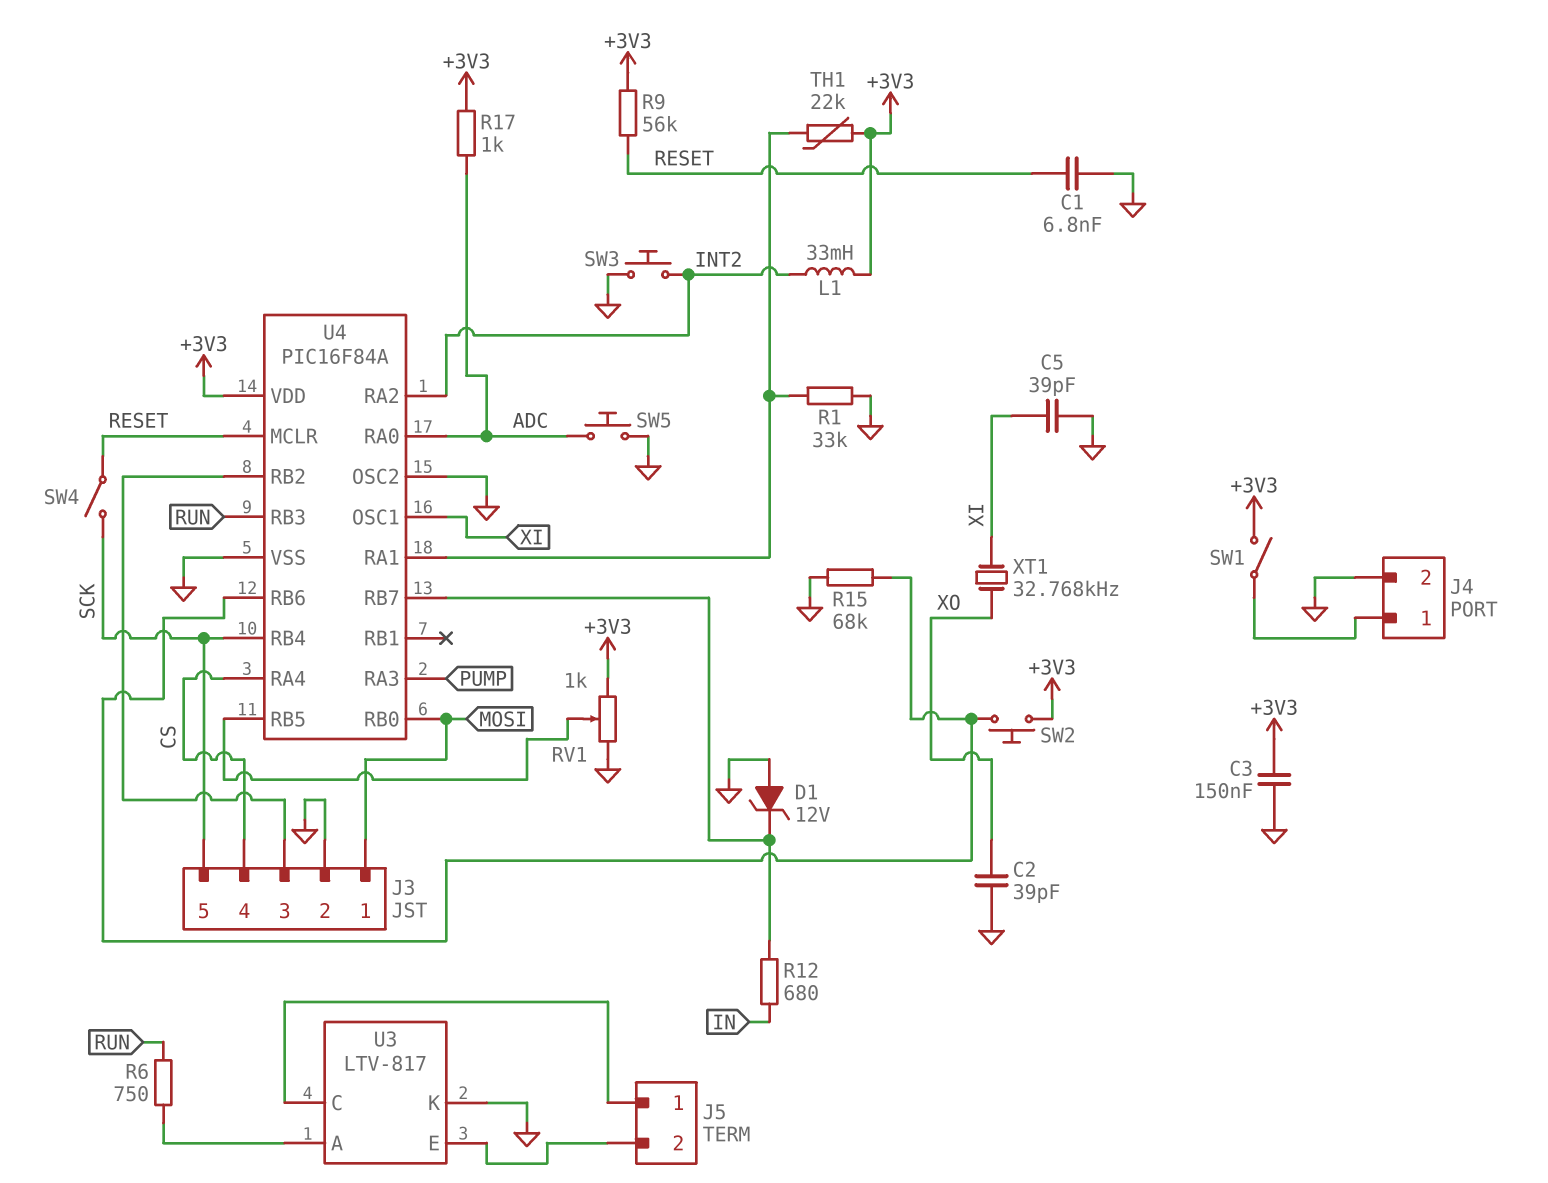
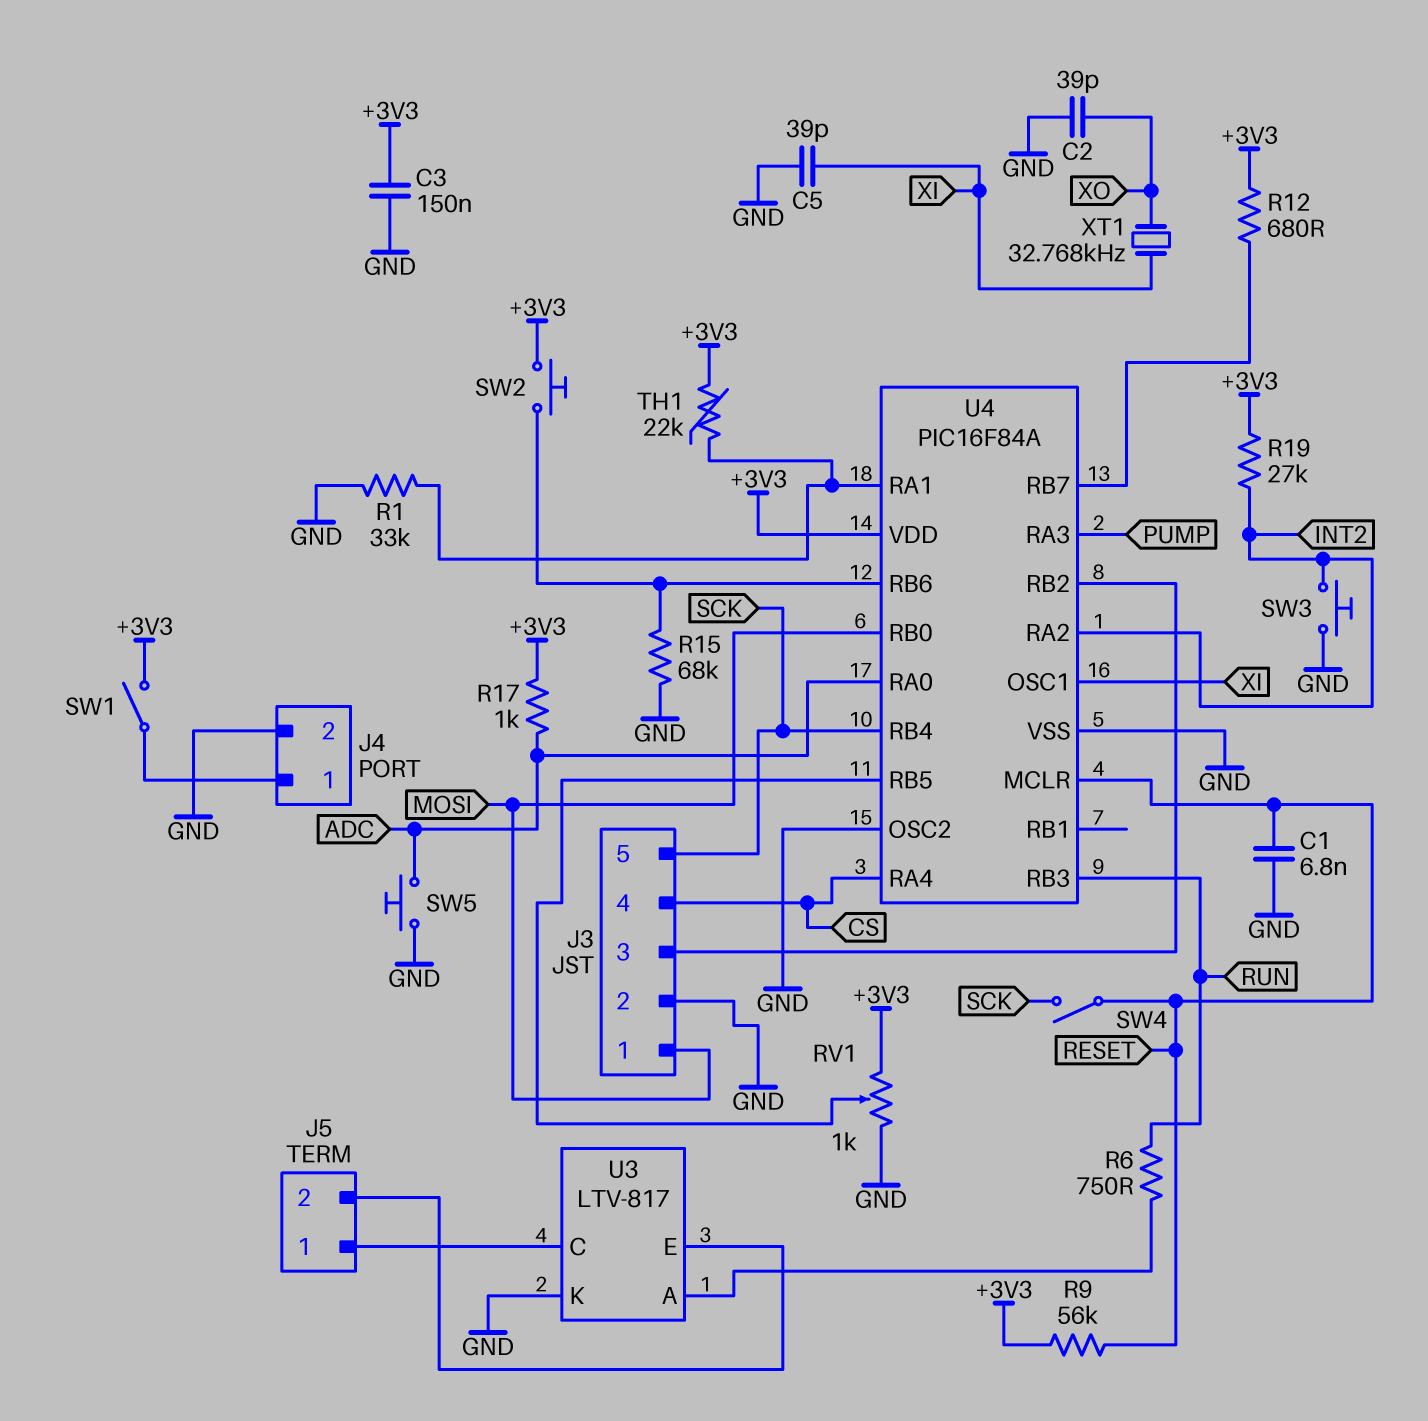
D1: zener 12V (A GND, K U4/RB7) -> none
L1: 33mH (+3V3, INT2) -> none
R12: 680 (IN, U4/RB7) -> 680 (+3V3, U4/RB7)
R19: none -> 27k (+3V3, INT2)

